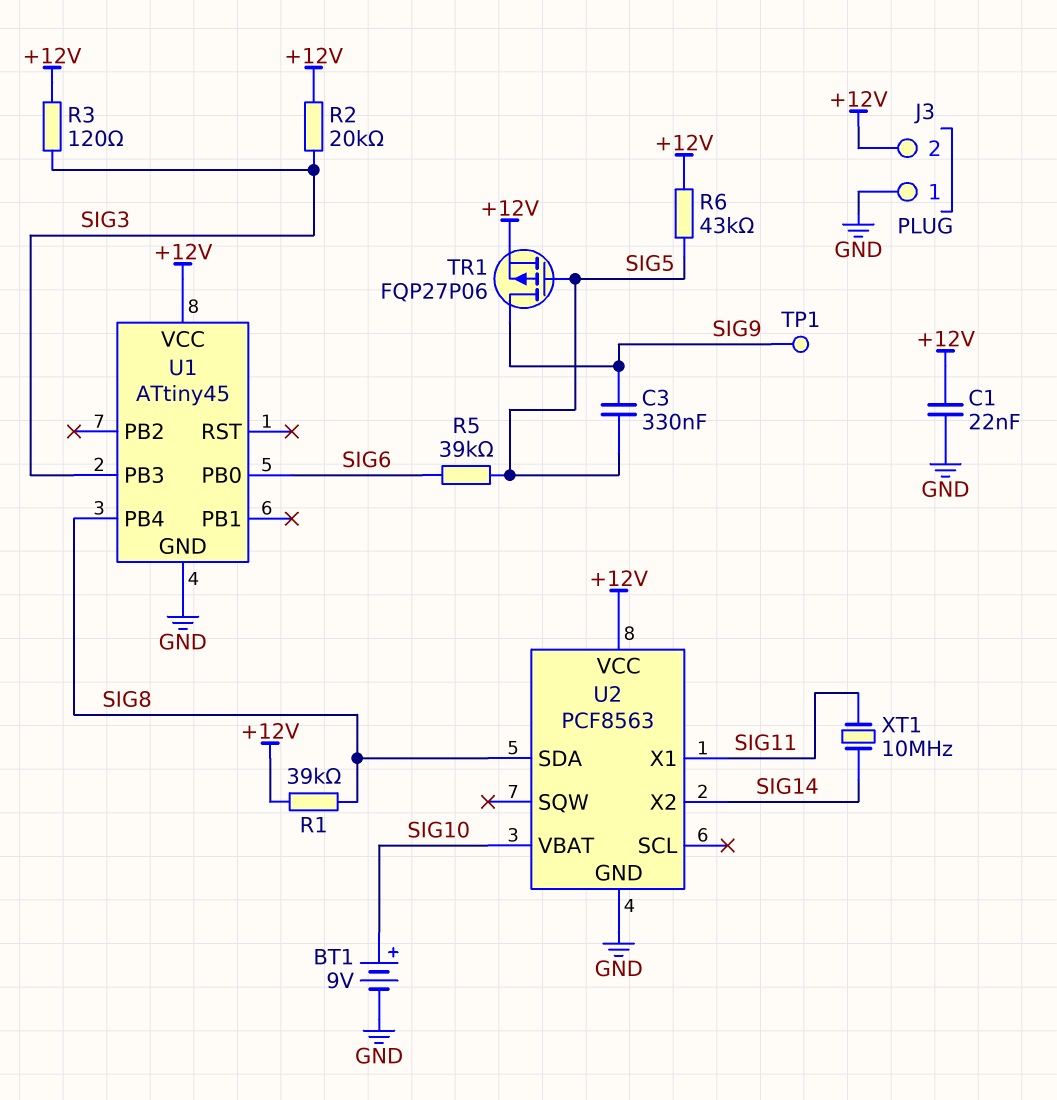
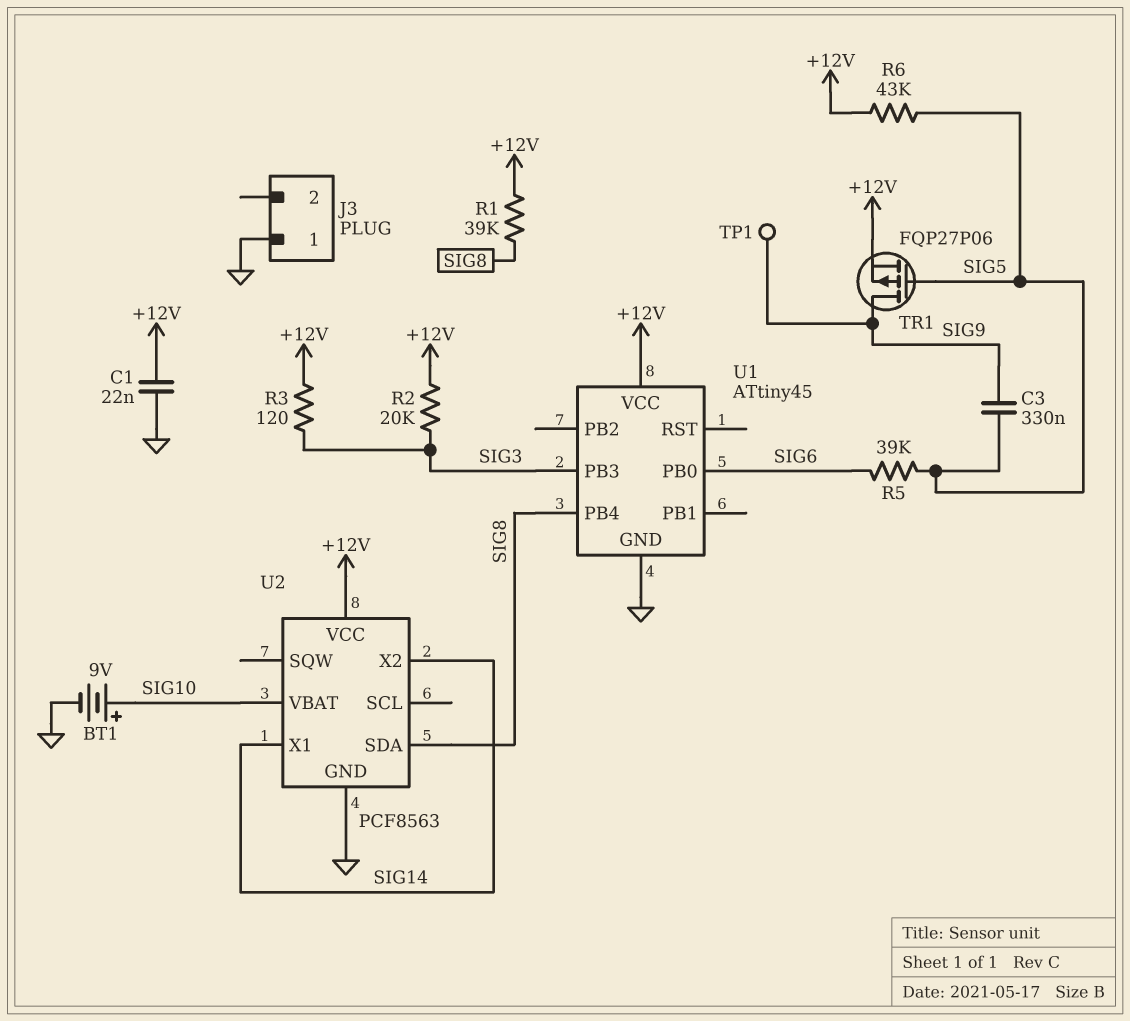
J3 pin 2: +12V -> none
U2 pin X1: SIG11 -> SIG14
XT1: 10MHz (SIG11, SIG14) -> none

